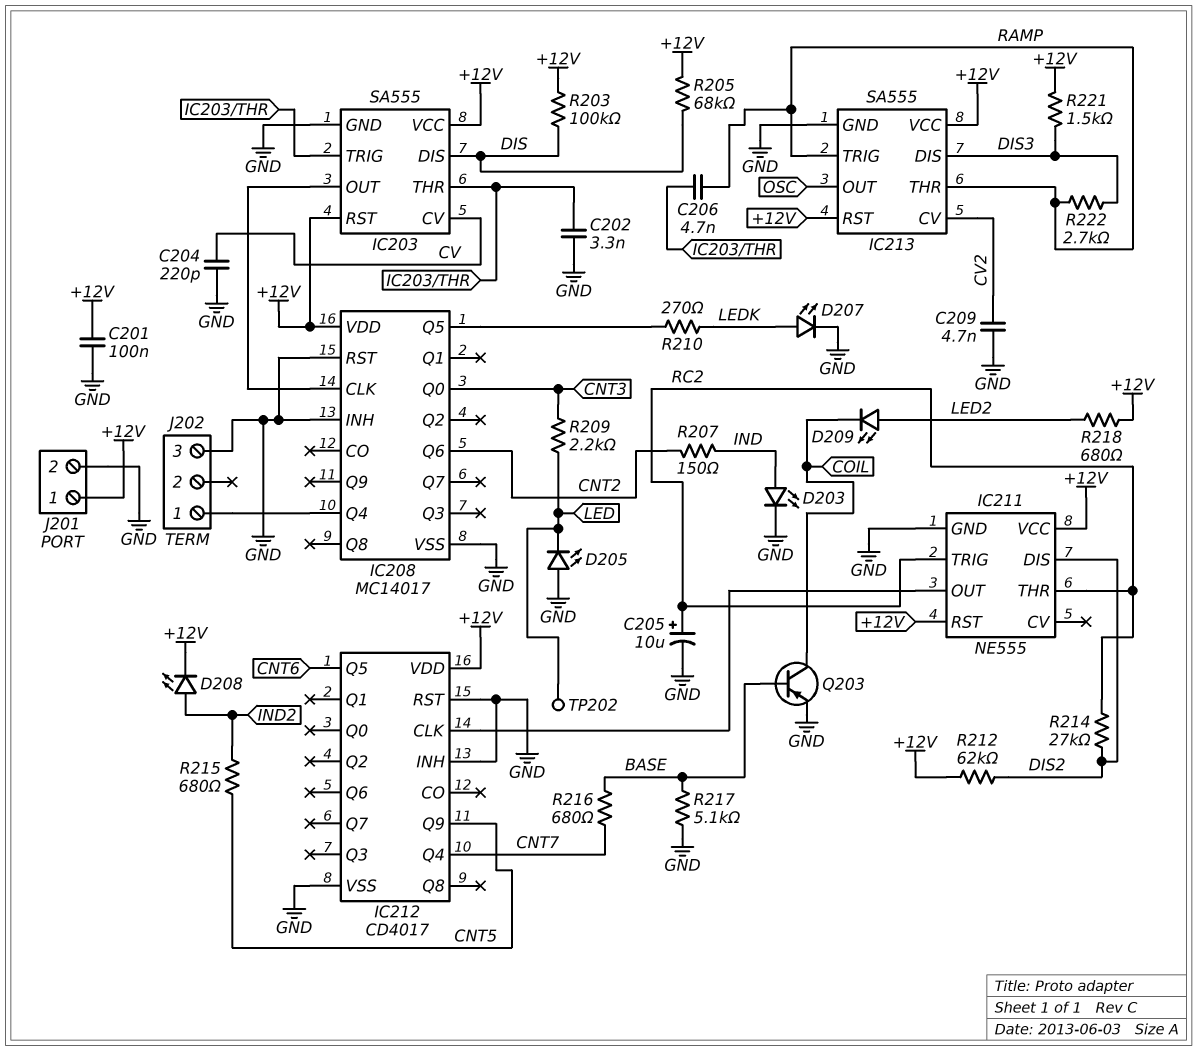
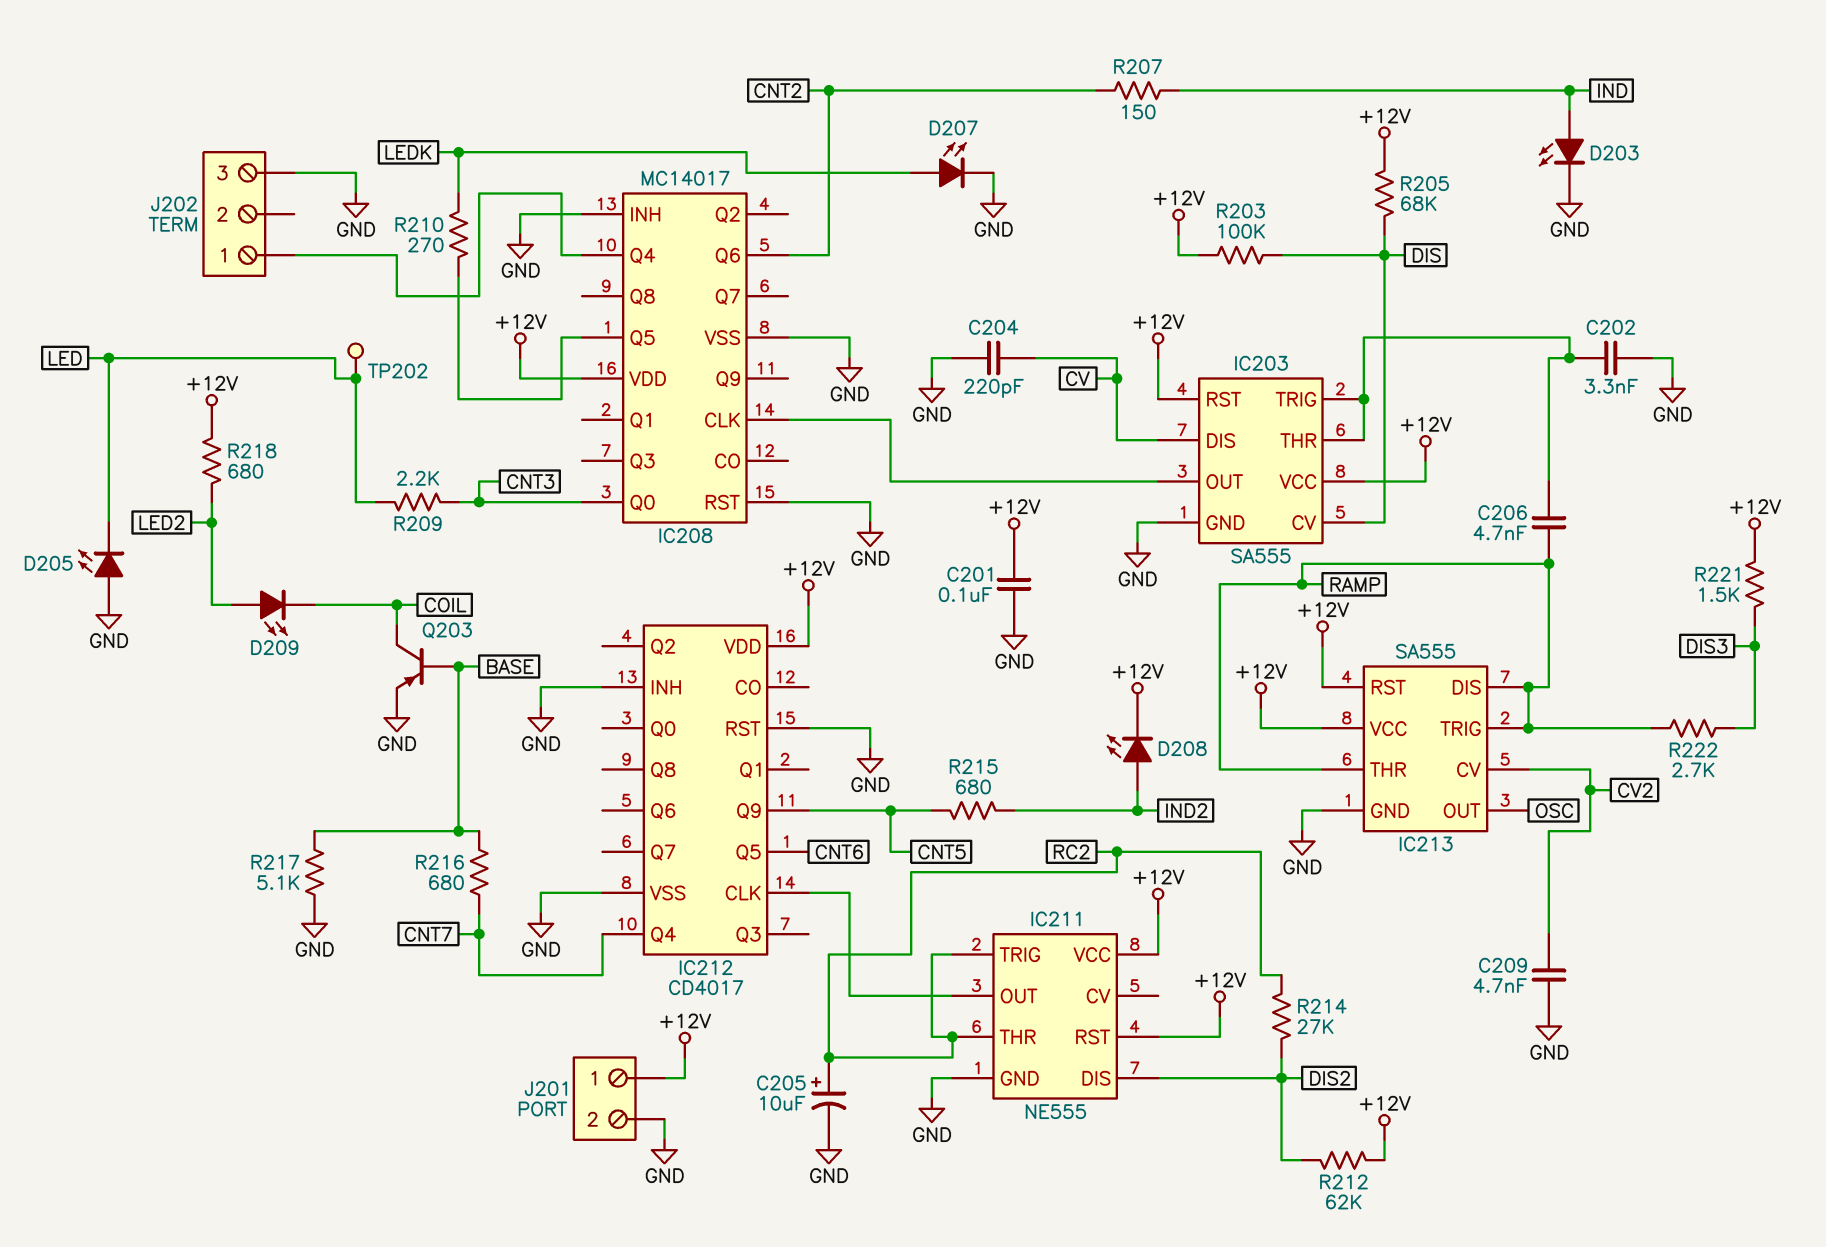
IC203 pin CV: CV -> DIS
IC203 pin DIS: DIS -> CV
IC213 pin DIS: DIS3 -> RAMP

